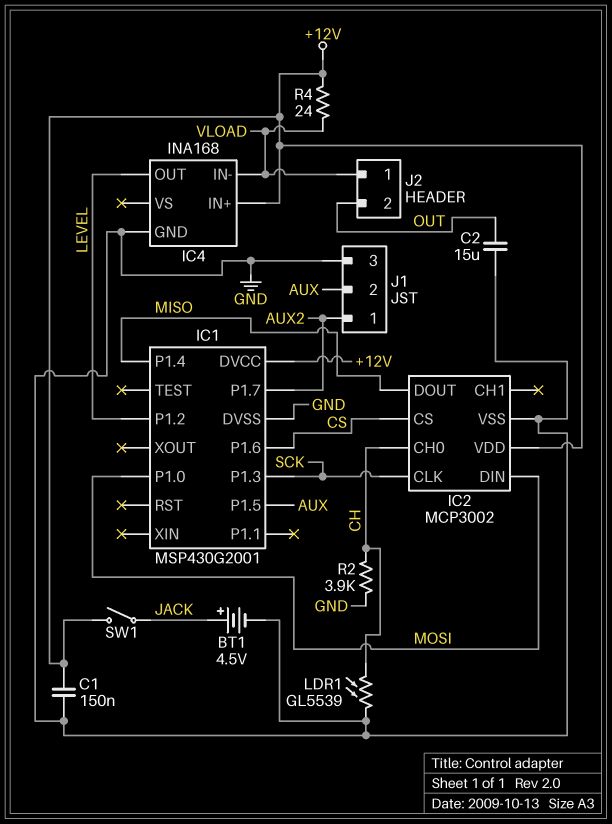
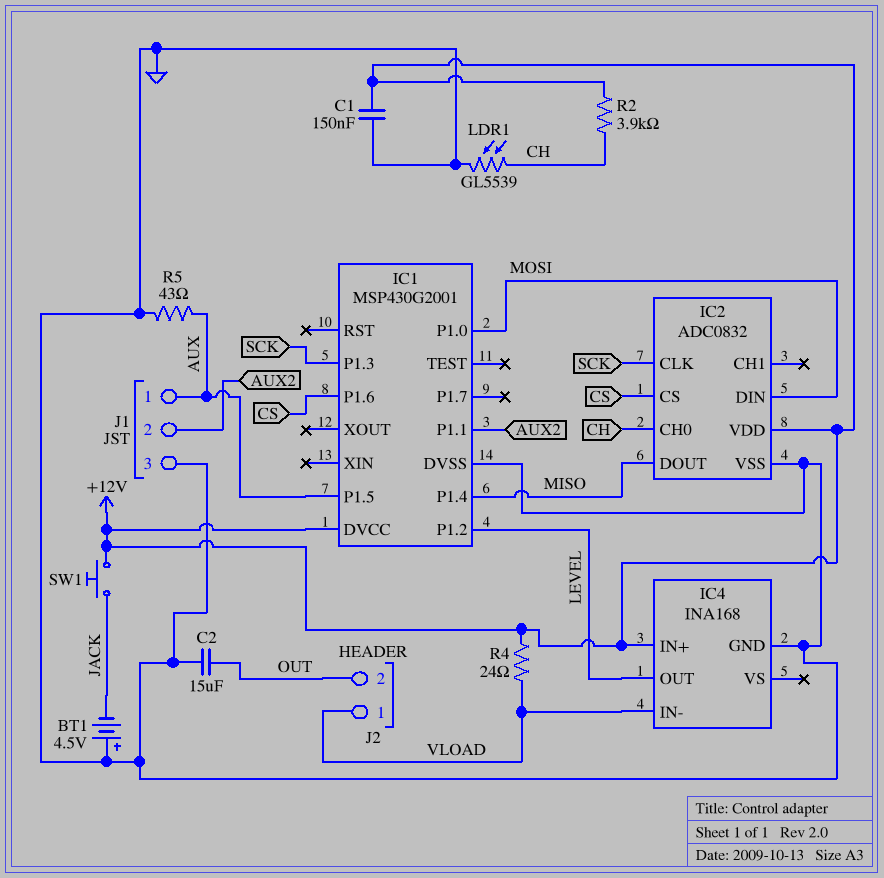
BT1: 4.5V (plus JACK, minus GND) -> 4.5V (plus GND, minus JACK)
IC1 pin P1.1: none -> AUX2
IC1 pin P1.7: AUX2 -> none
IC2: MCP3002 -> ADC0832
J1 pin 1: AUX2 -> AUX
J1 pin 2: AUX -> AUX2
R2: 3.9k (CH, GND) -> 3.9k (+12V, CH)
R5: none -> 43 (AUX, GND)
SW1: switch (+12V, JACK) -> button (+12V, JACK)

